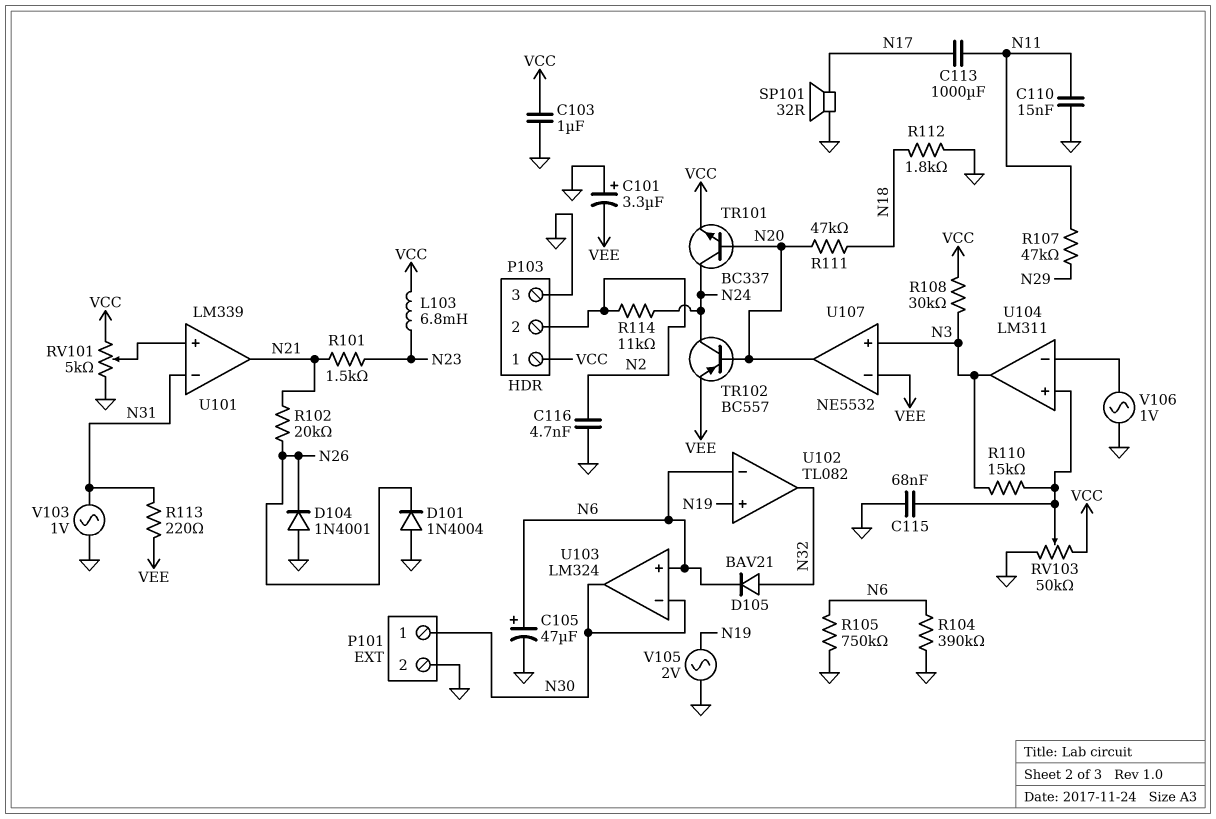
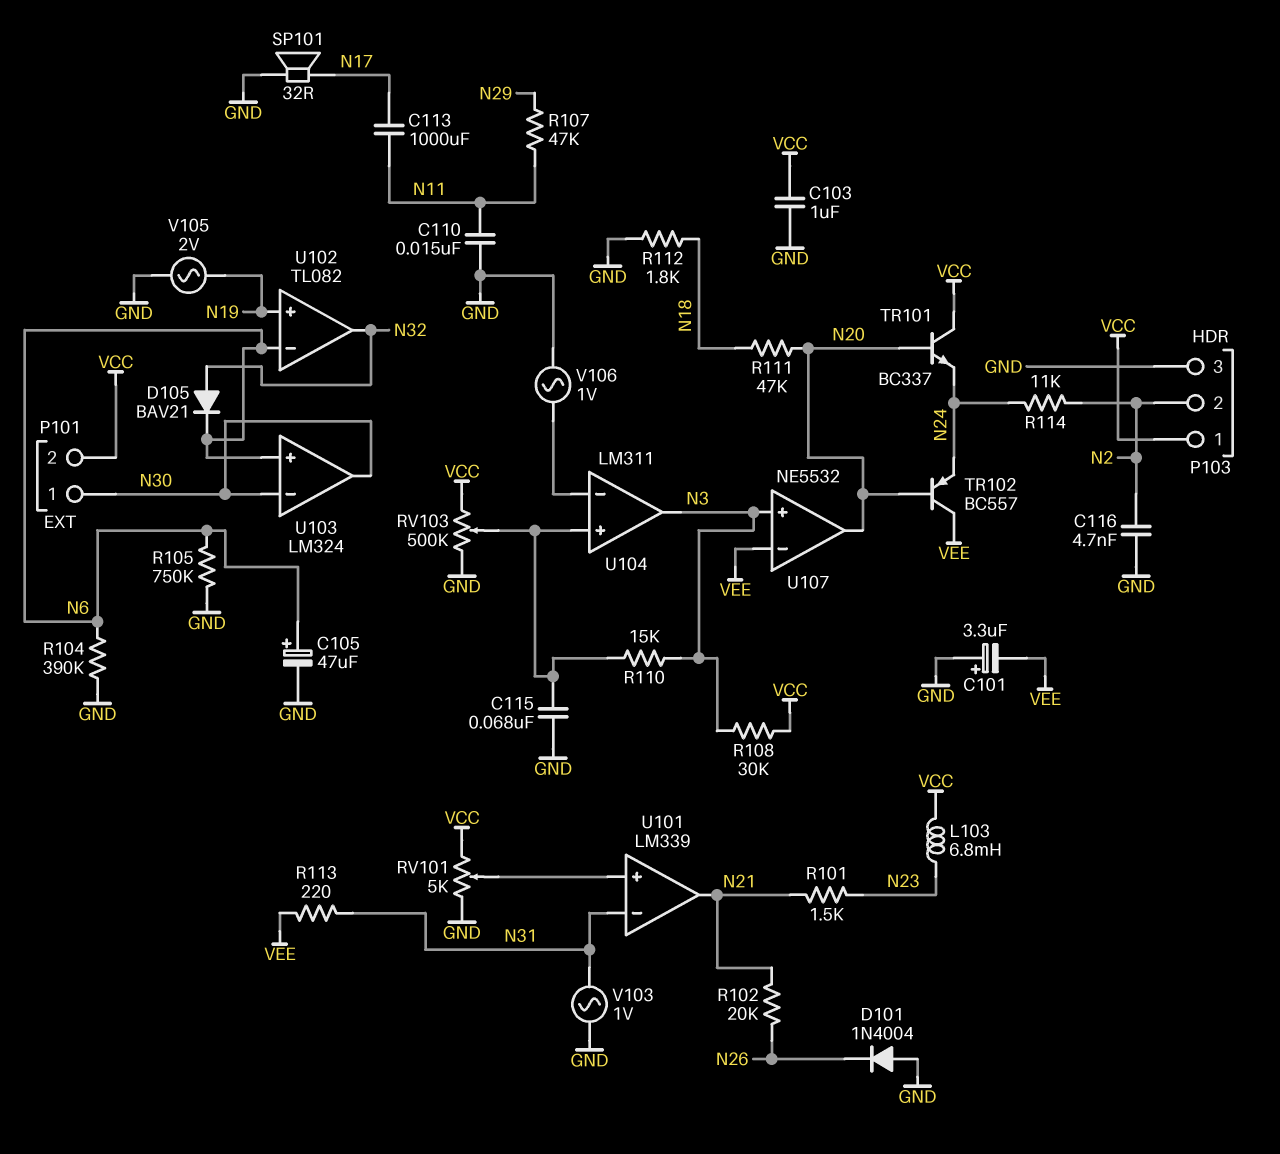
D104: diode 1N4001 (A GND, K N26) -> none
P101 pin 2: GND -> VCC
RV103: 50k (GND, VCC, wiper U104/in+) -> 500k (GND, VCC, wiper U104/in+)
TR101: NPN BC337 (B N20, C N24, E VCC) -> NPN BC337 (B N20, C VCC, E N24)
TR102: PNP BC557 (B N20, C N24, E VEE) -> PNP BC557 (B N20, C VEE, E N24)

